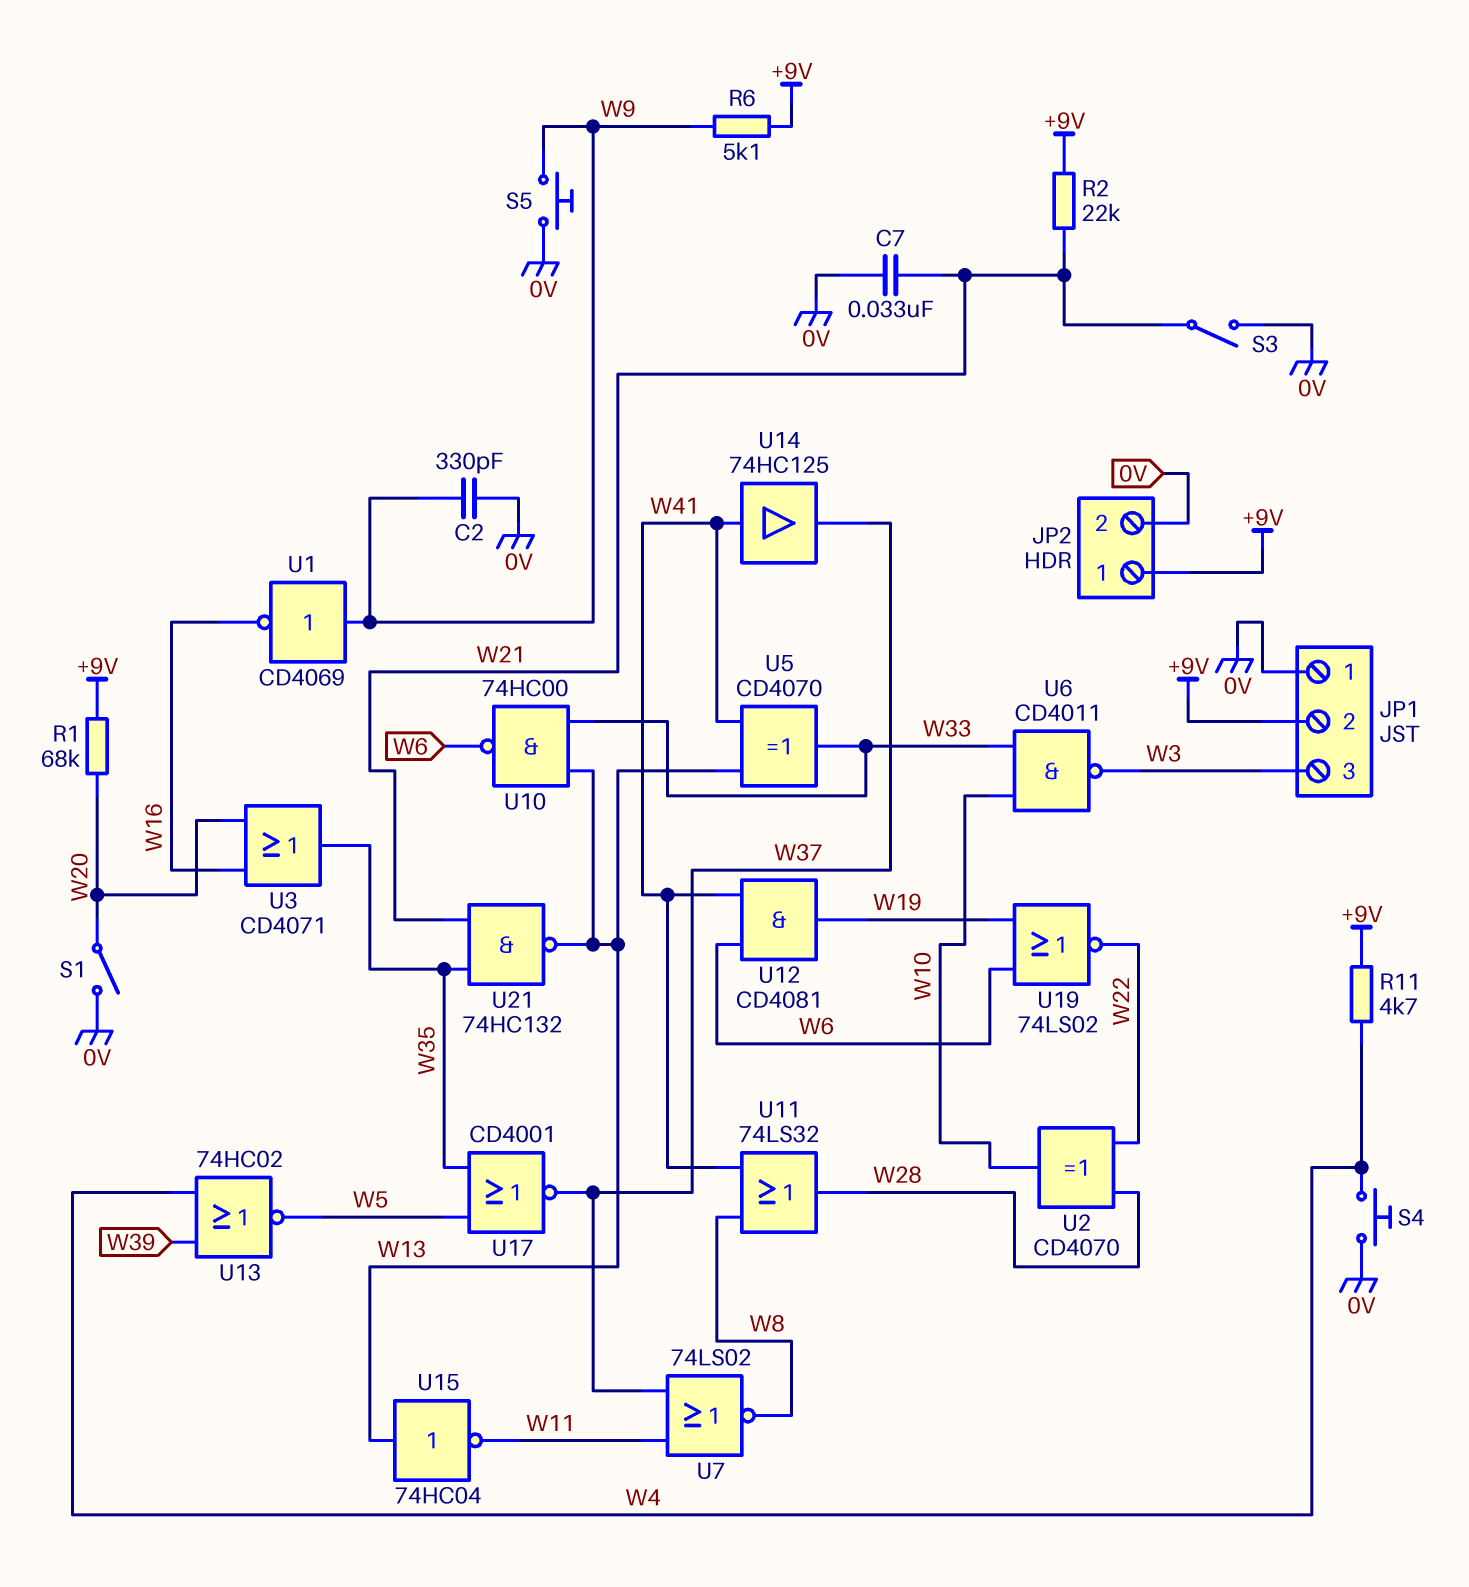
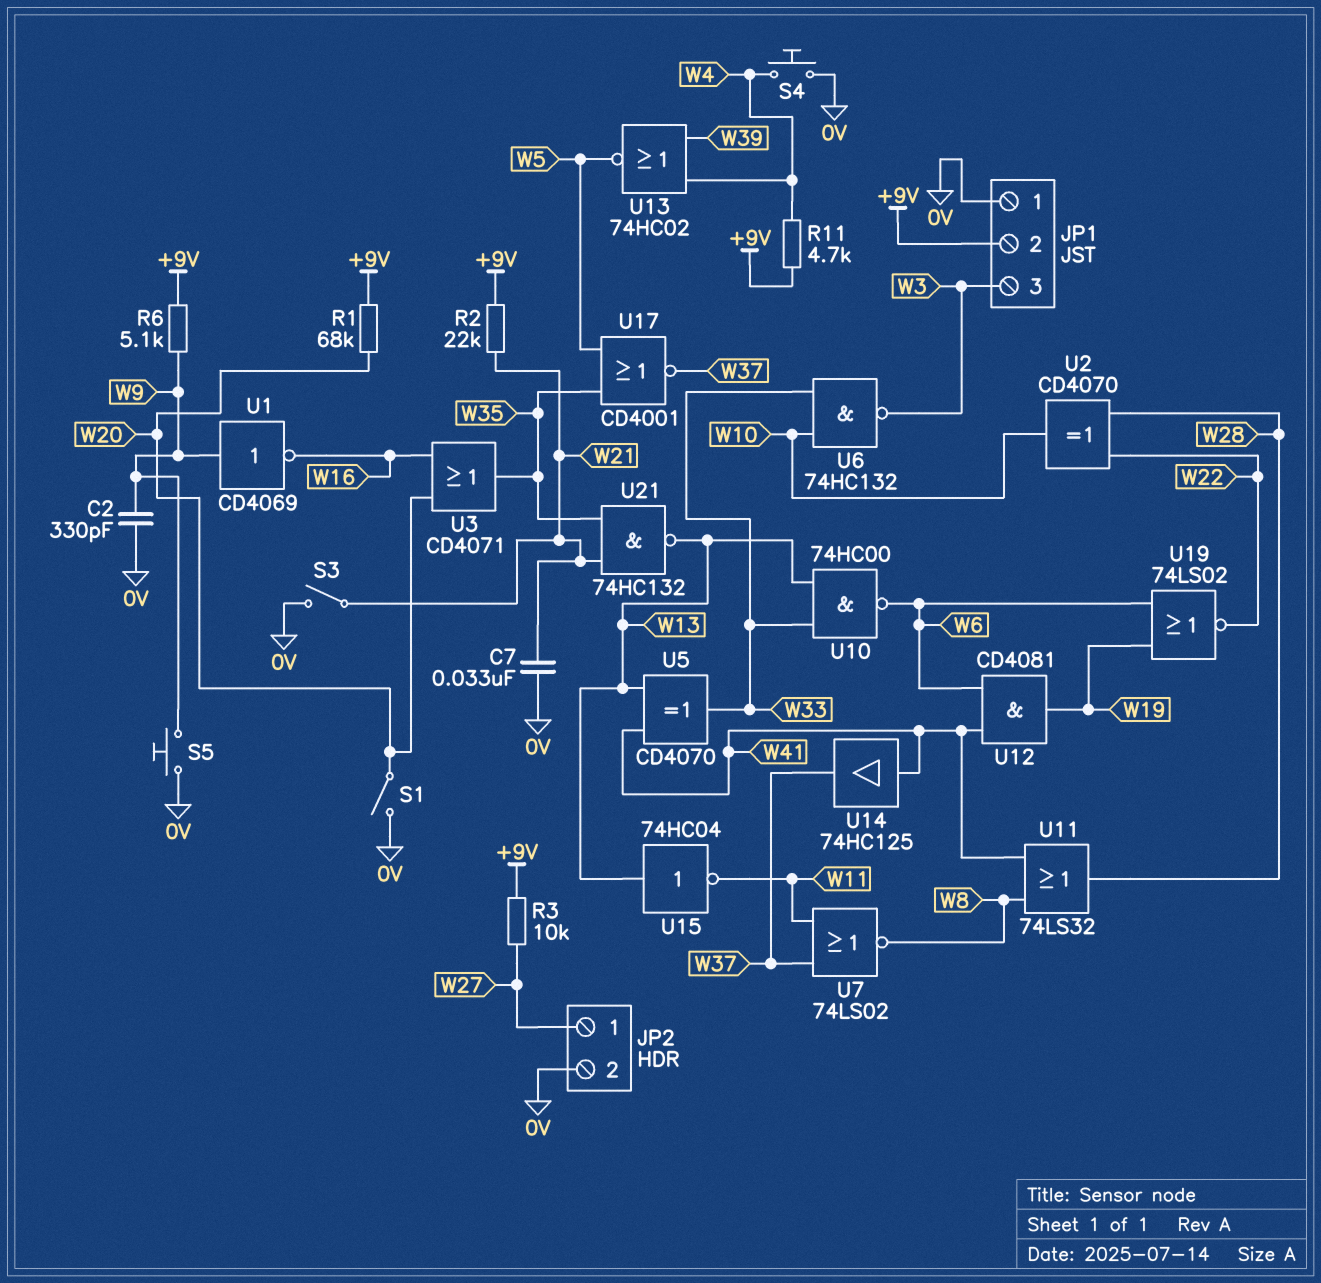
JP2 pin 1: +9V -> W27
R3: none -> 10k (+9V, W27)
U6: NAND CD4011 (in W10, in W33, out W3) -> NAND 74HC132 (in W10, in W33, out W3)

